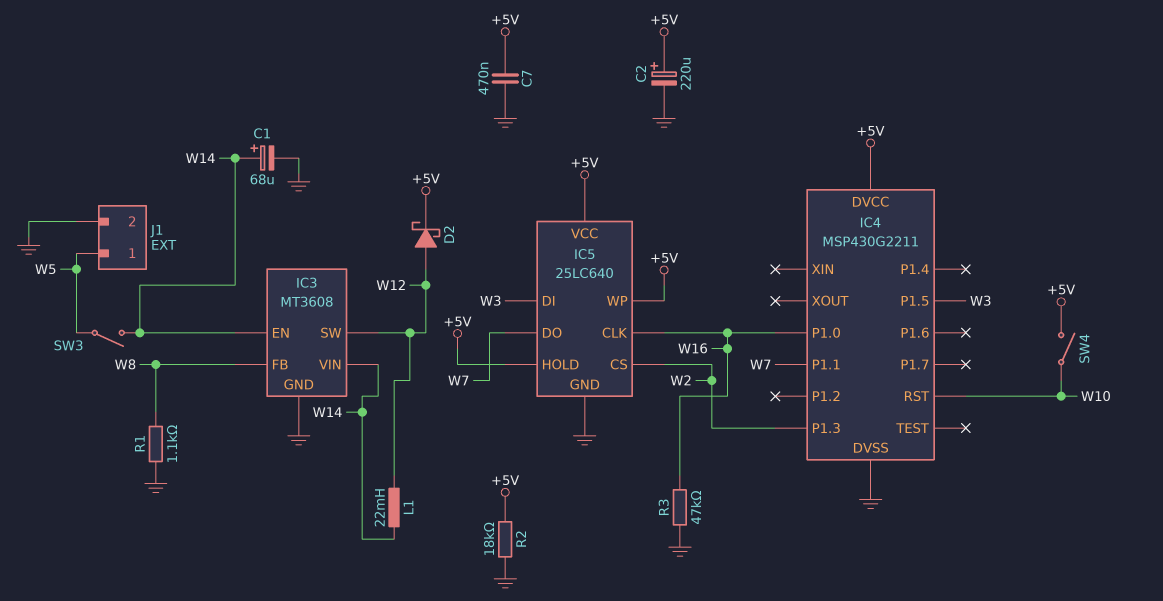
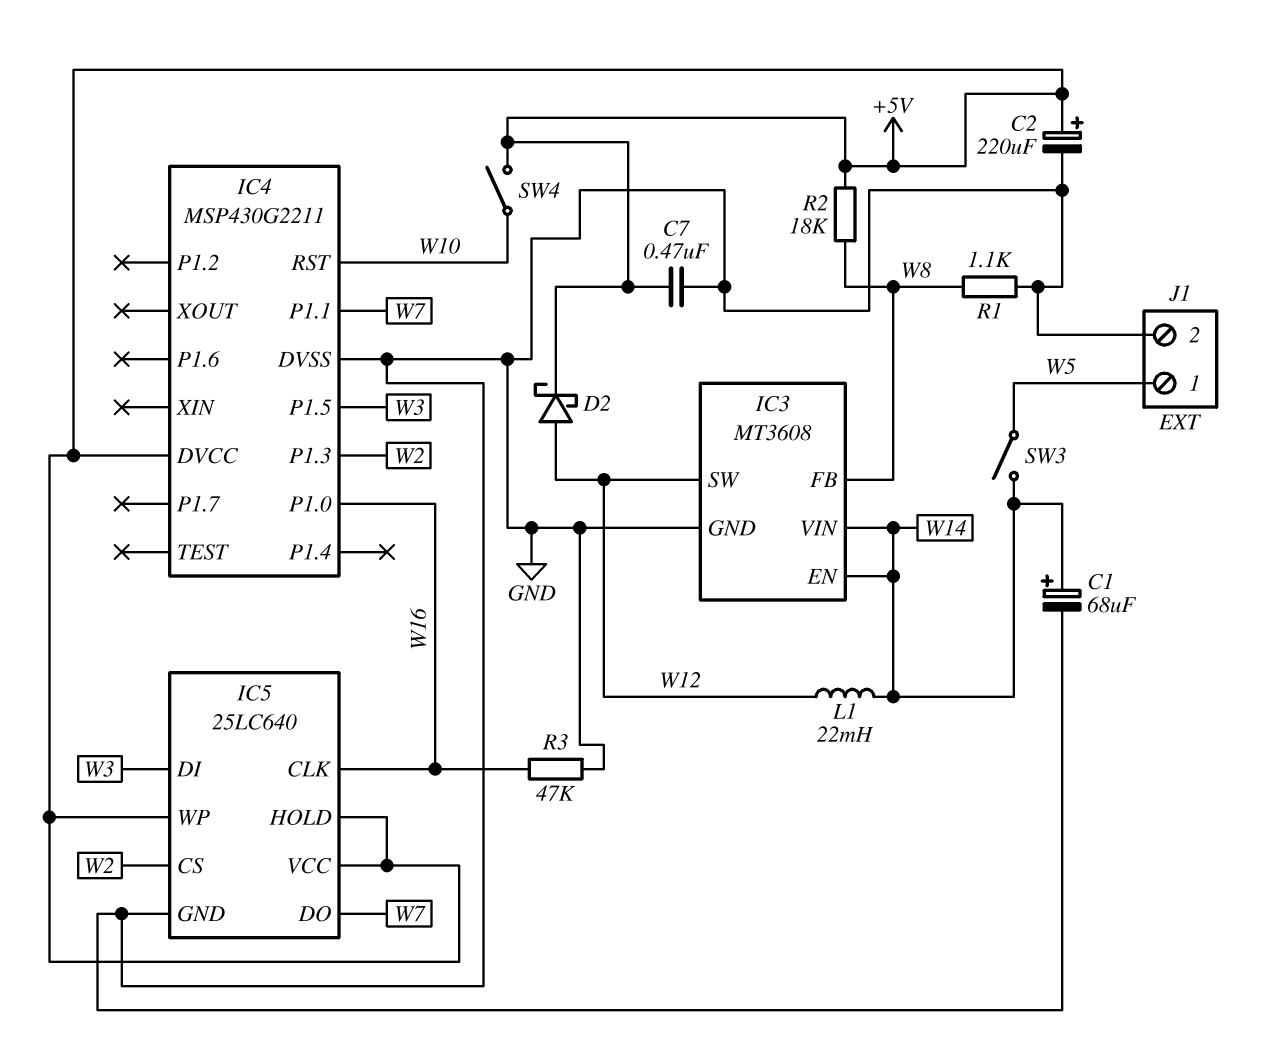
R2: 18k (+5V, GND) -> 18k (+5V, W8)

